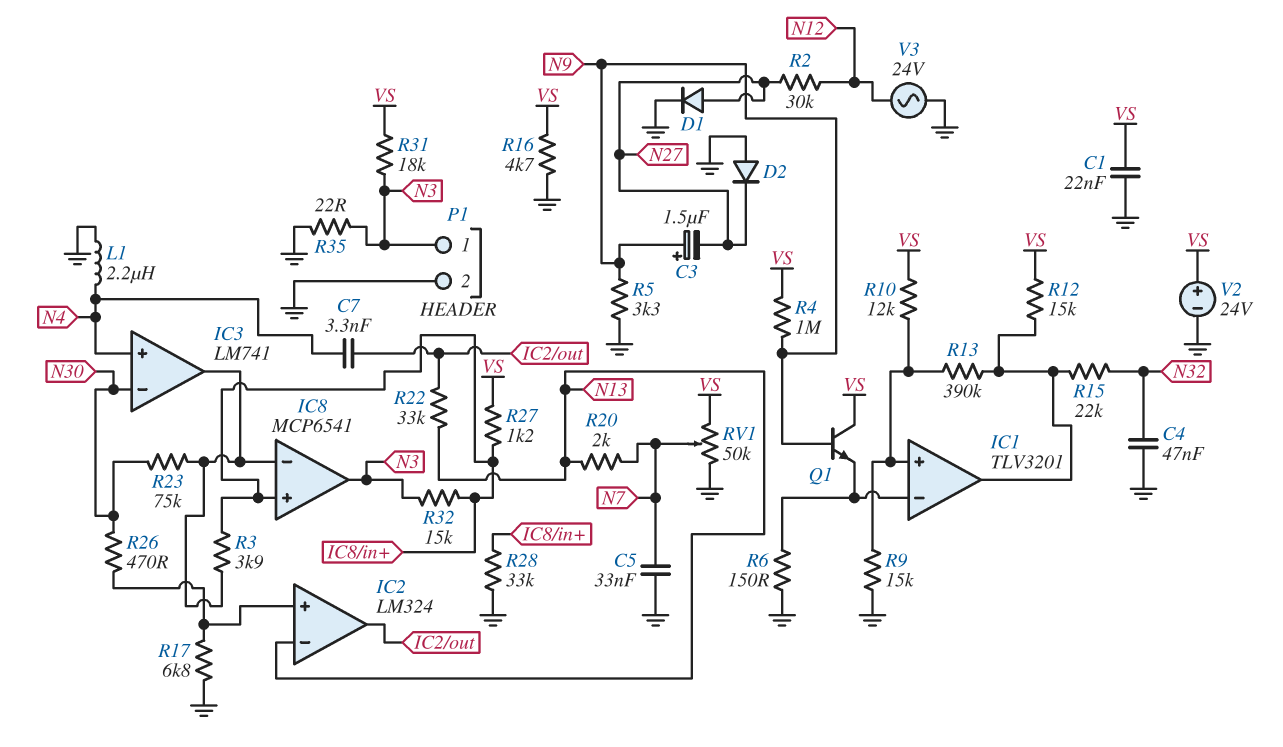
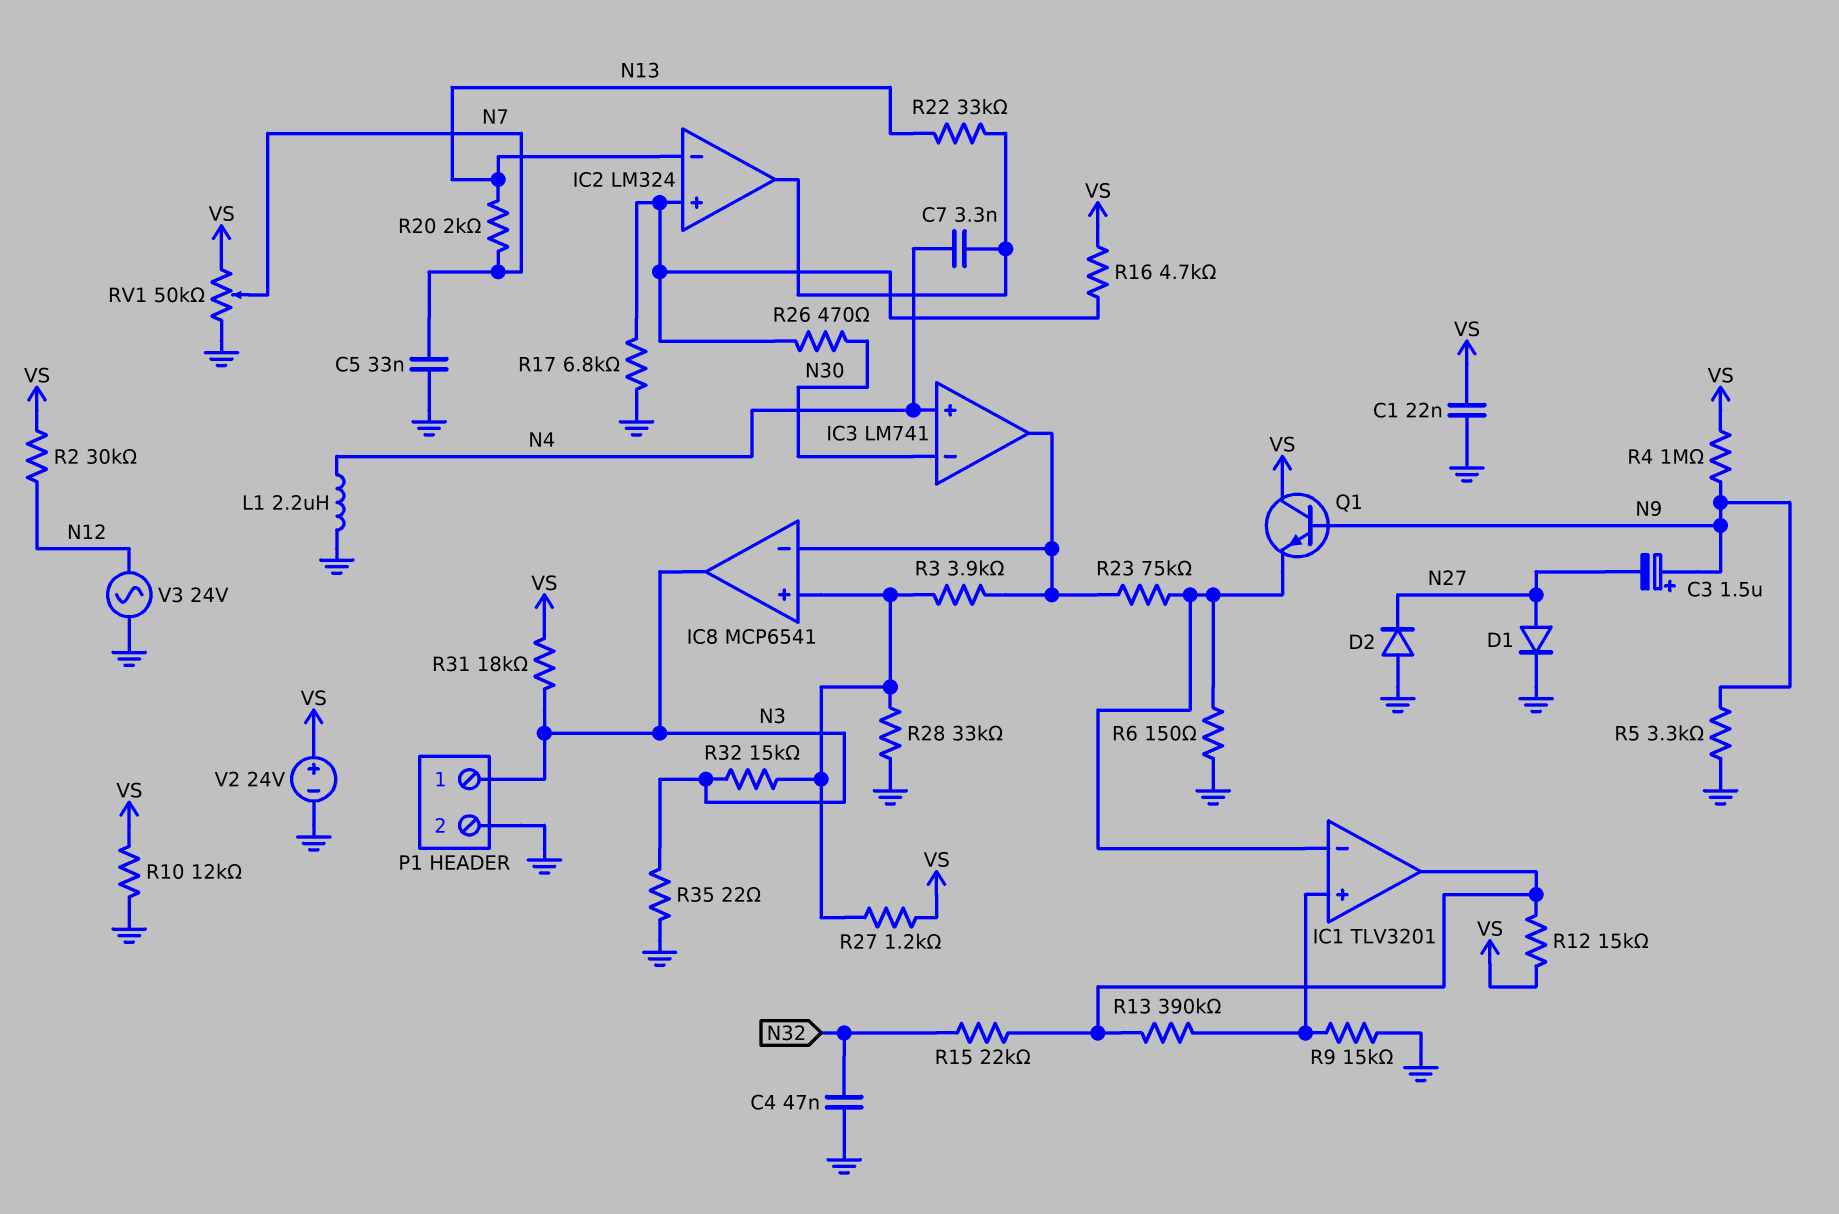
R2: 30k (N12, N27) -> 30k (N12, VS)
R10: 12k (IC1/in+, VS) -> 12k (GND, VS)
R16: 4.7k (GND, VS) -> 4.7k (IC2/in+, VS)
R23: 75k (IC3/out, N30) -> 75k (IC1/in-, IC3/out)

